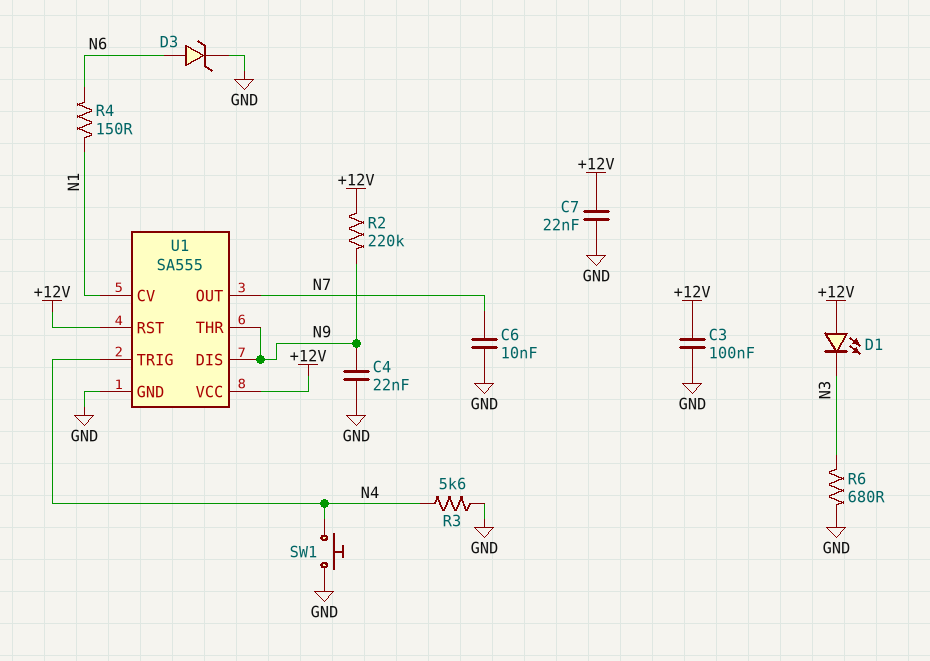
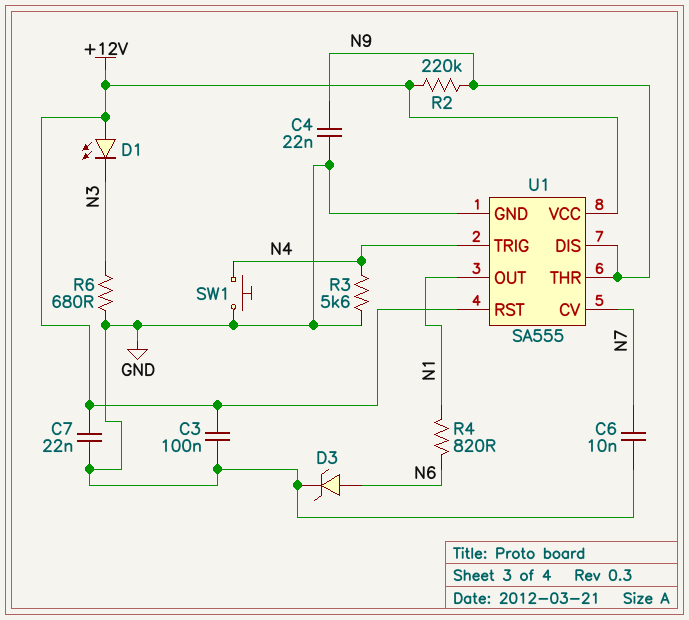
R4: 150 (N1, N6) -> 820 (N1, N6)
U1 pin CV: N1 -> N7
U1 pin OUT: N7 -> N1

